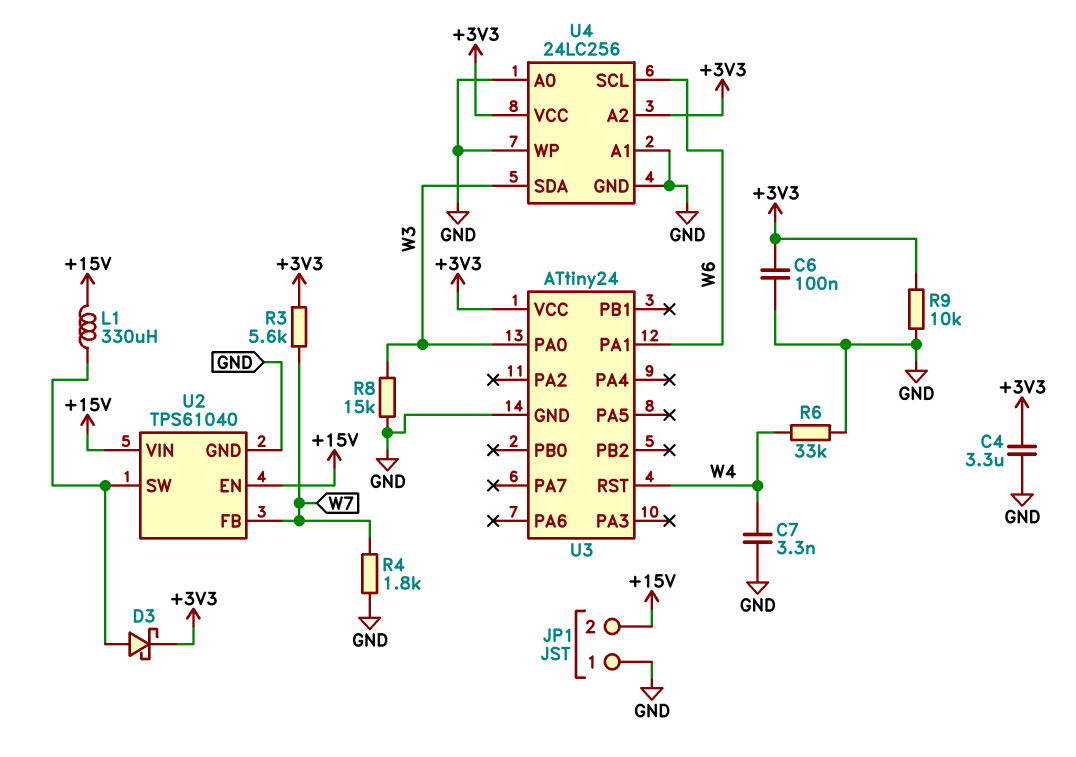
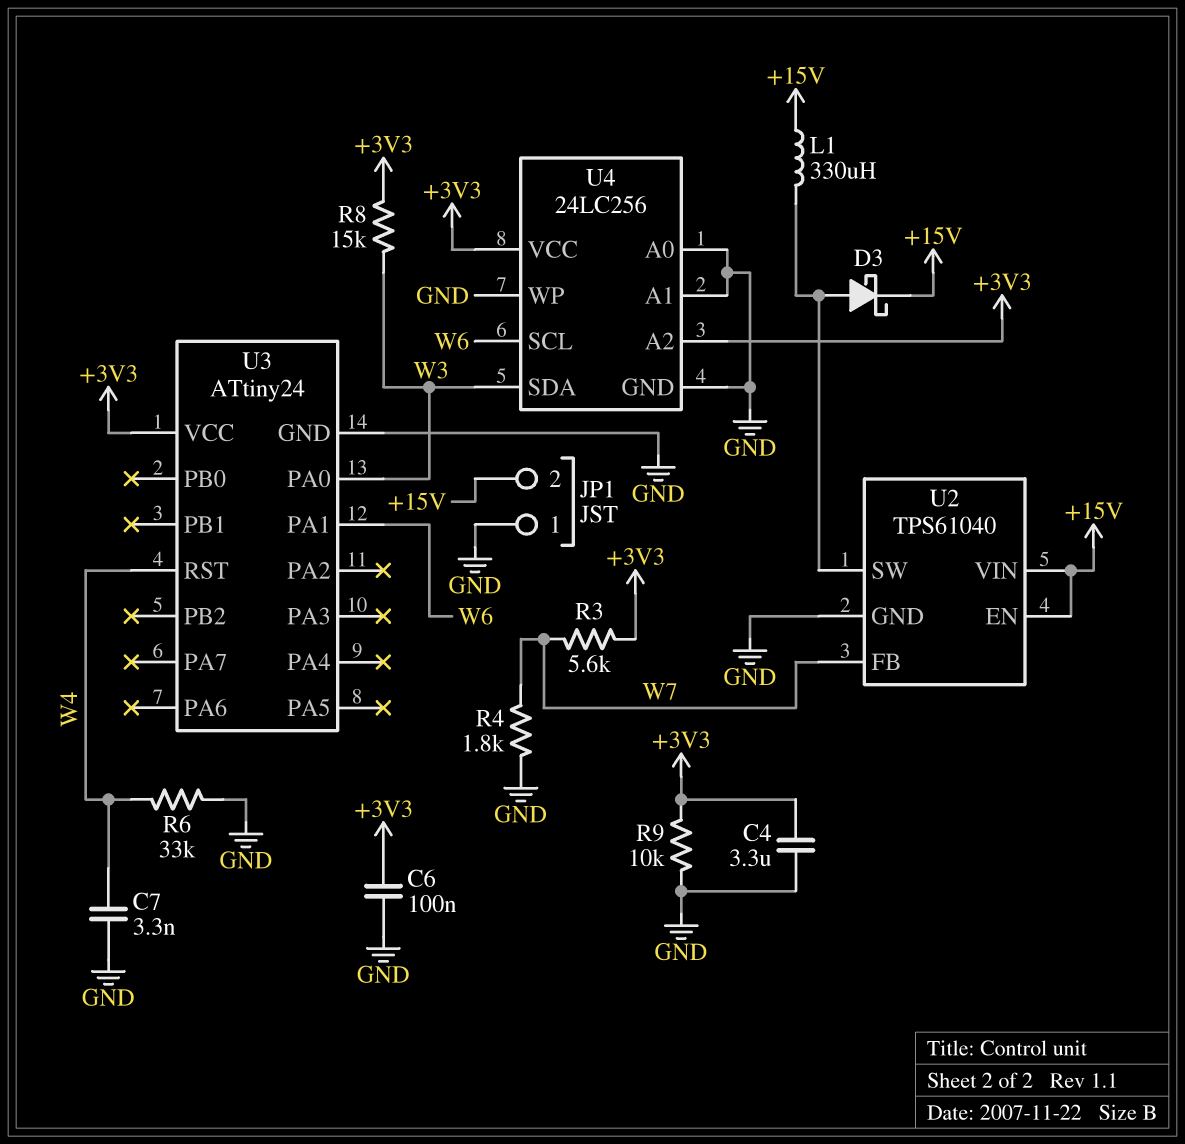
D3: schottky (A U2/SW, K +3V3) -> schottky (A U2/SW, K +15V)
R8: 15k (GND, W3) -> 15k (+3V3, W3)

